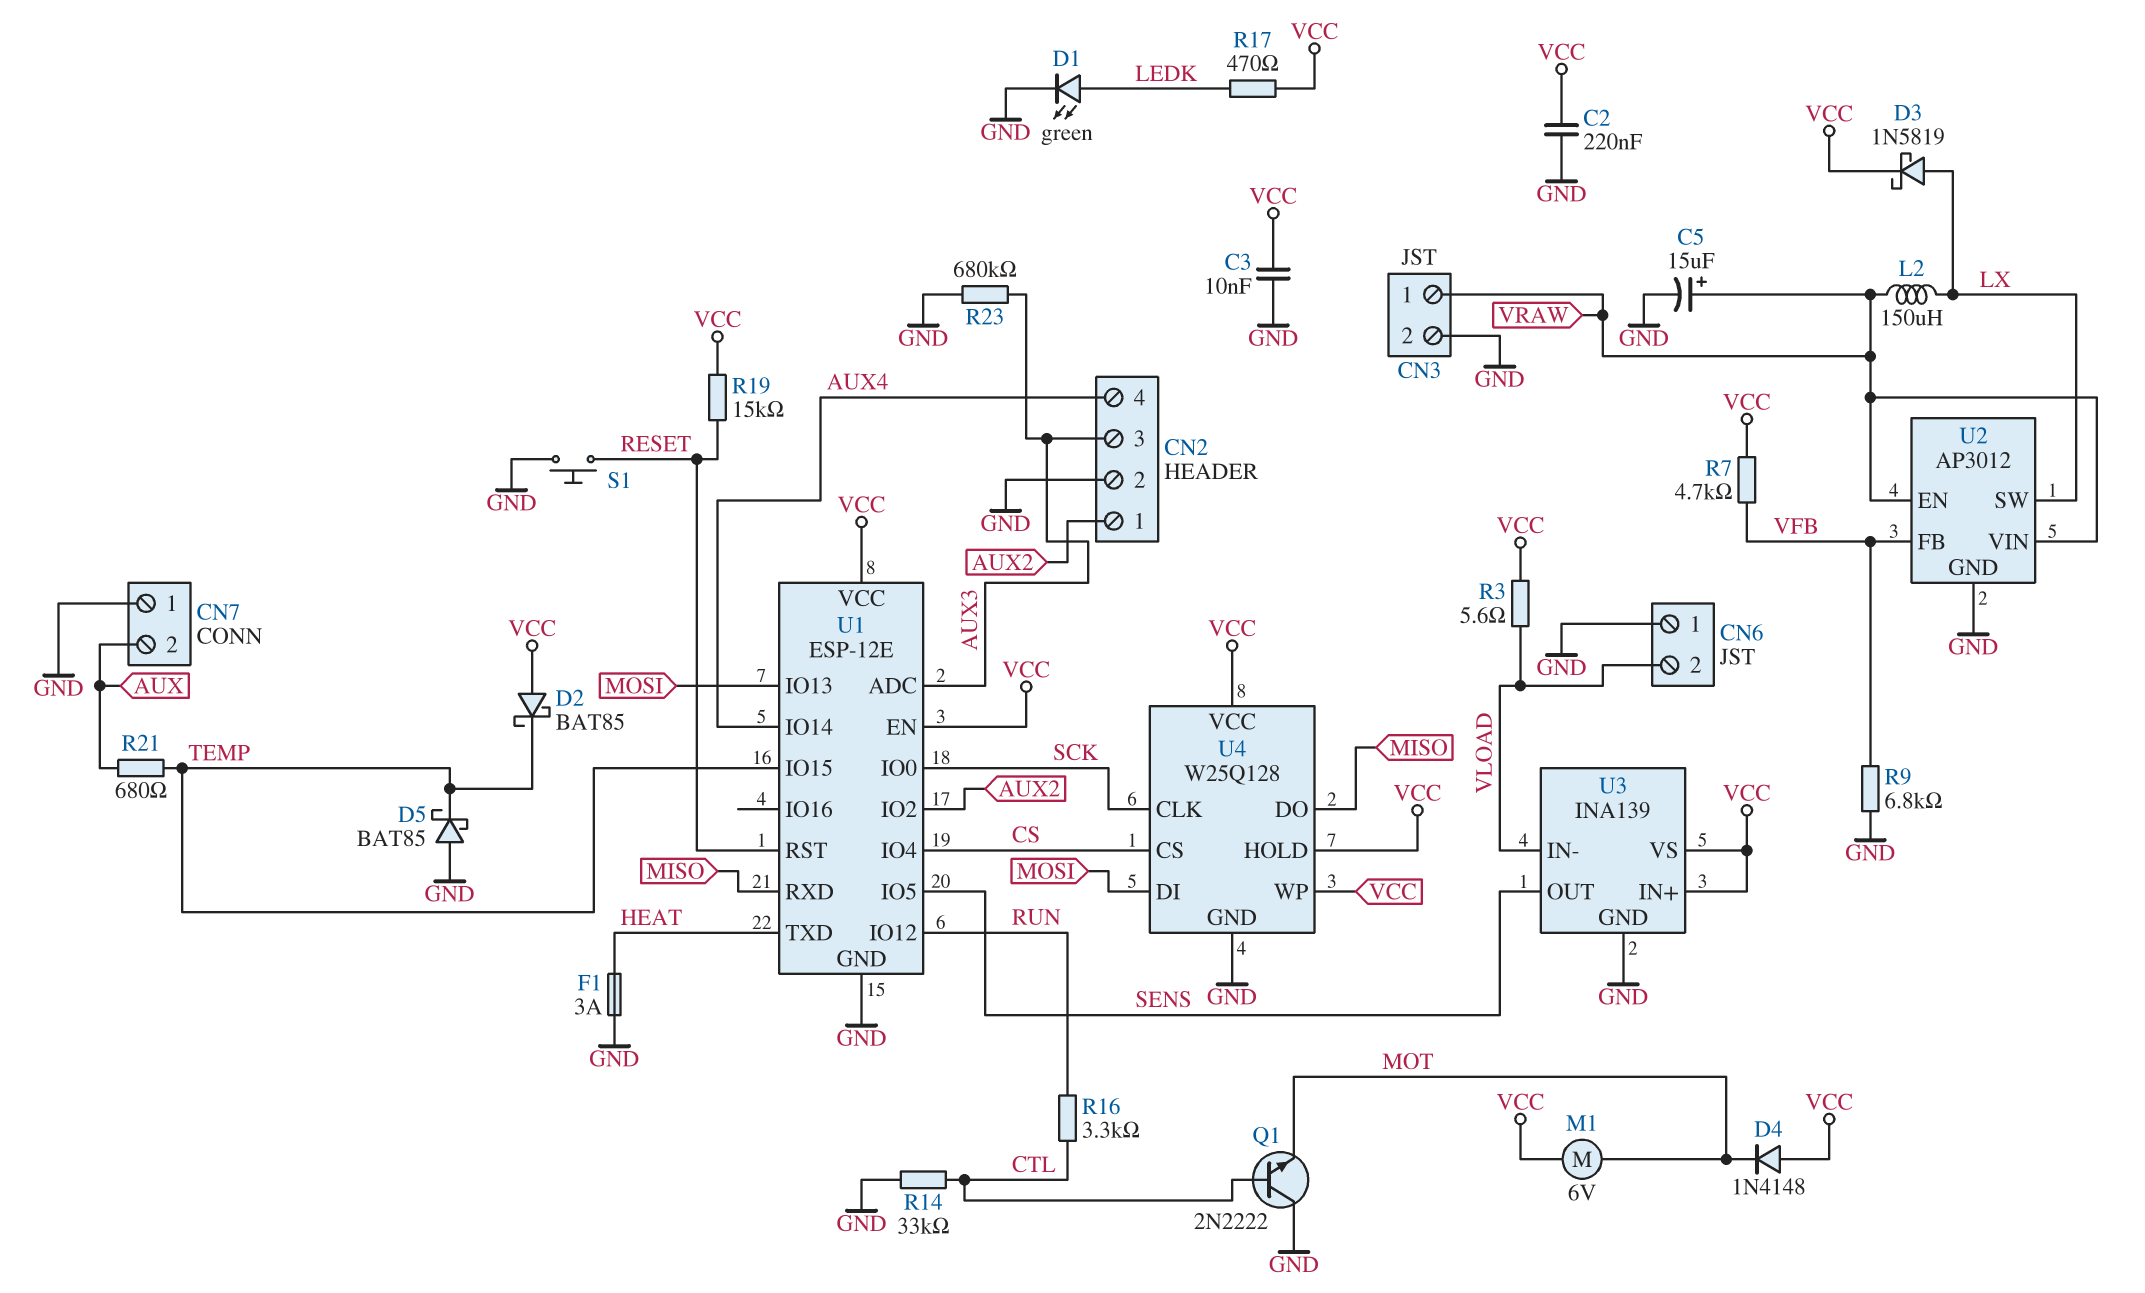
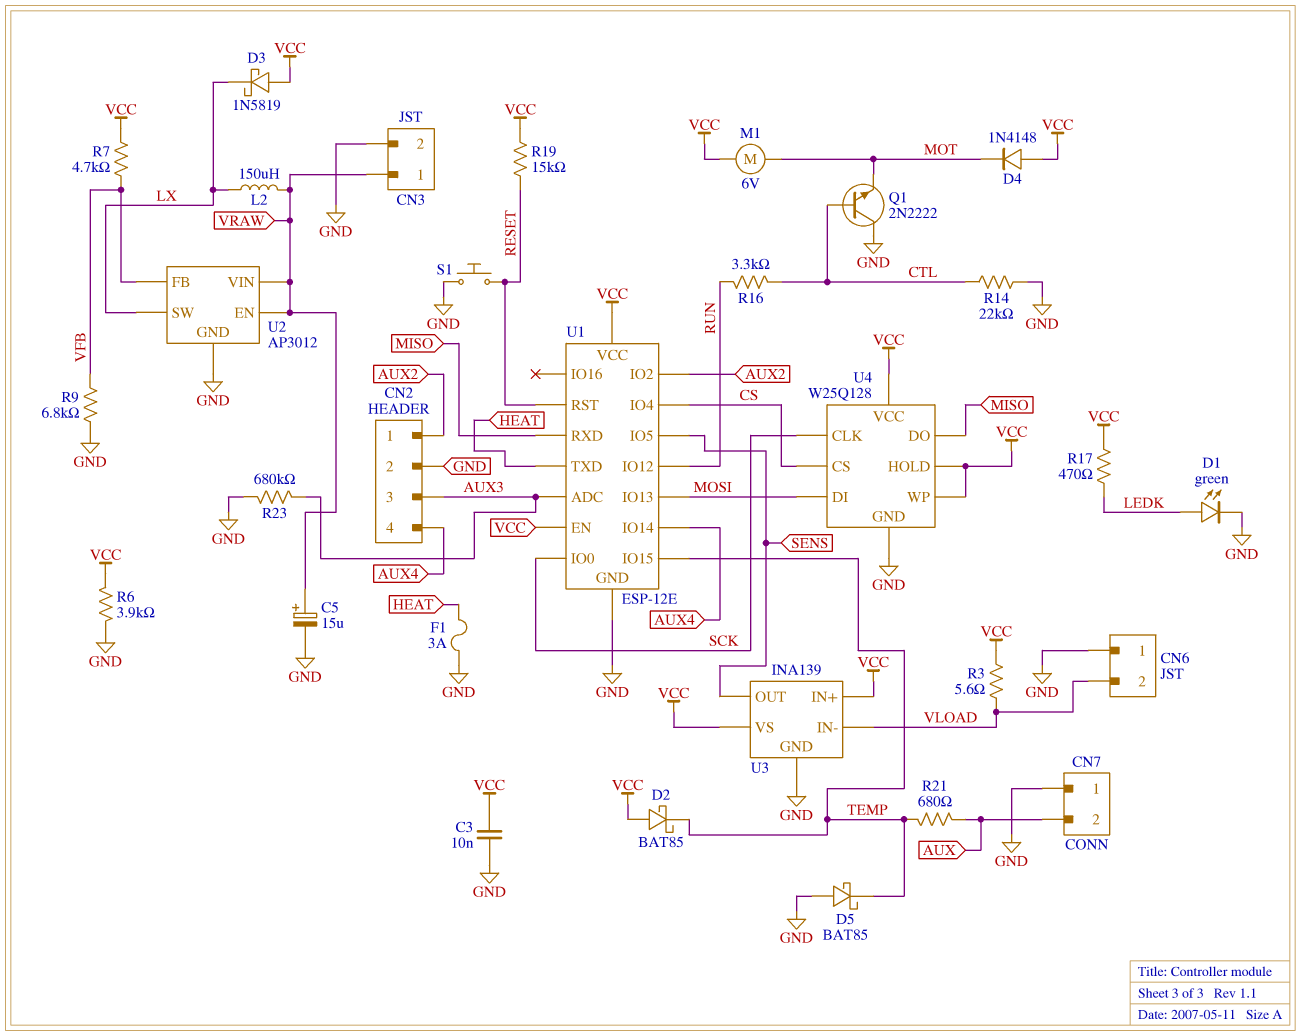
C2: 220nF (GND, VCC) -> none
D3: schottky 1N5819 (A LX, K VCC) -> schottky 1N5819 (A VCC, K LX)
R6: none -> 3.9k (GND, VCC)
R14: 33k (CTL, GND) -> 22k (CTL, GND)

